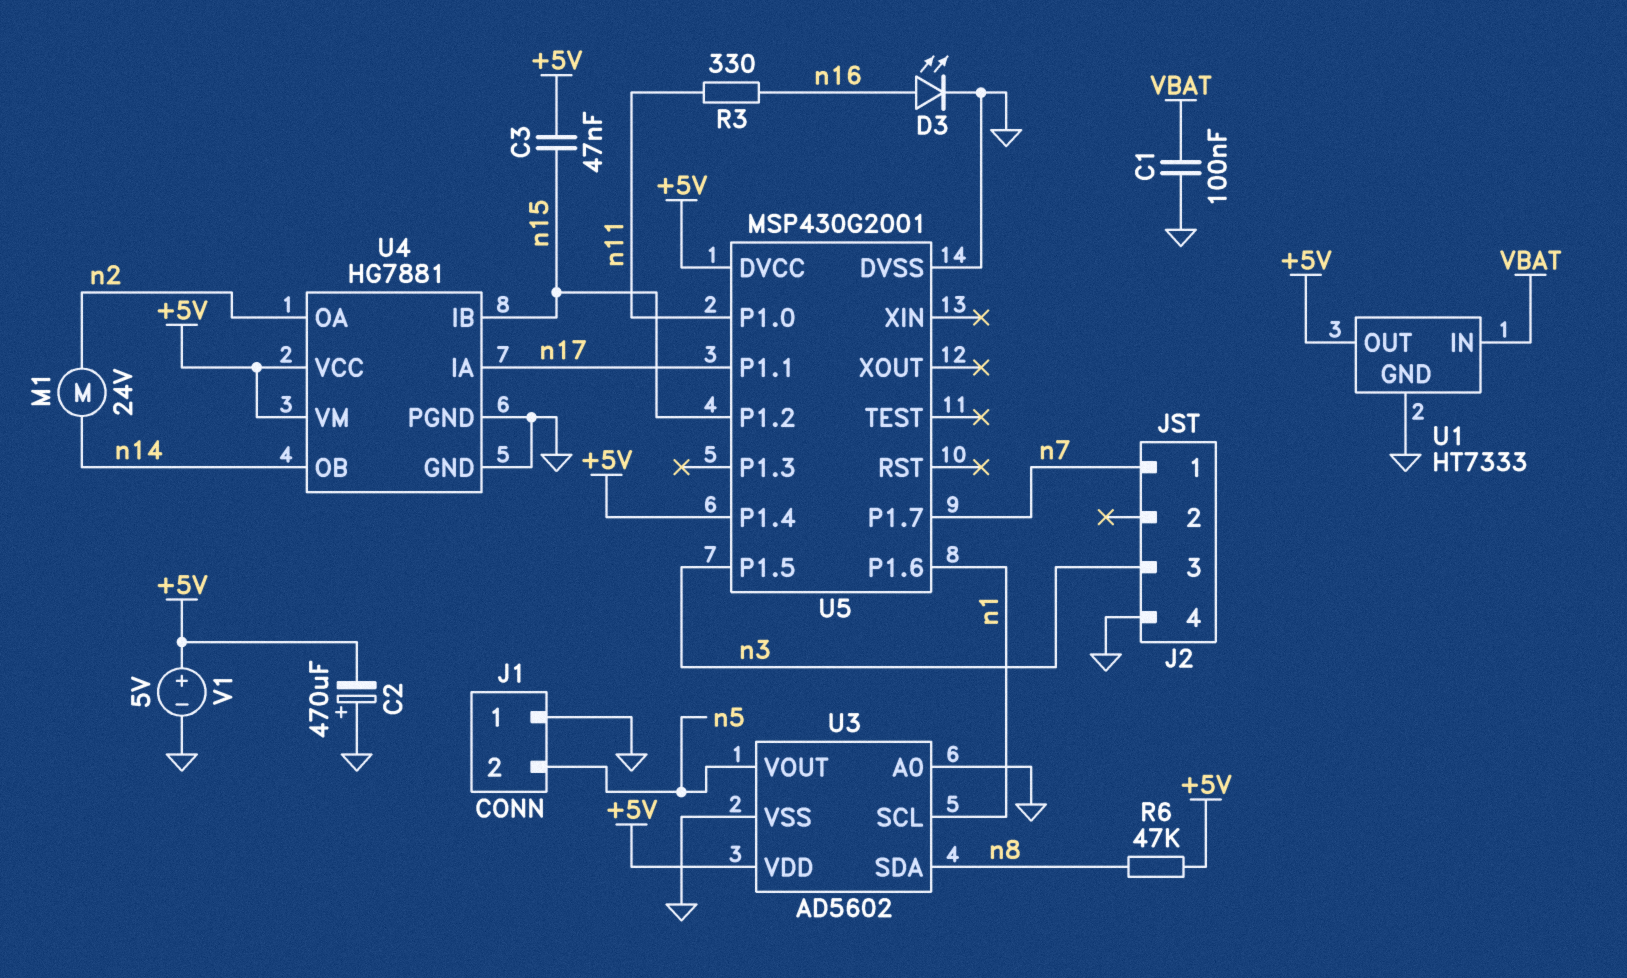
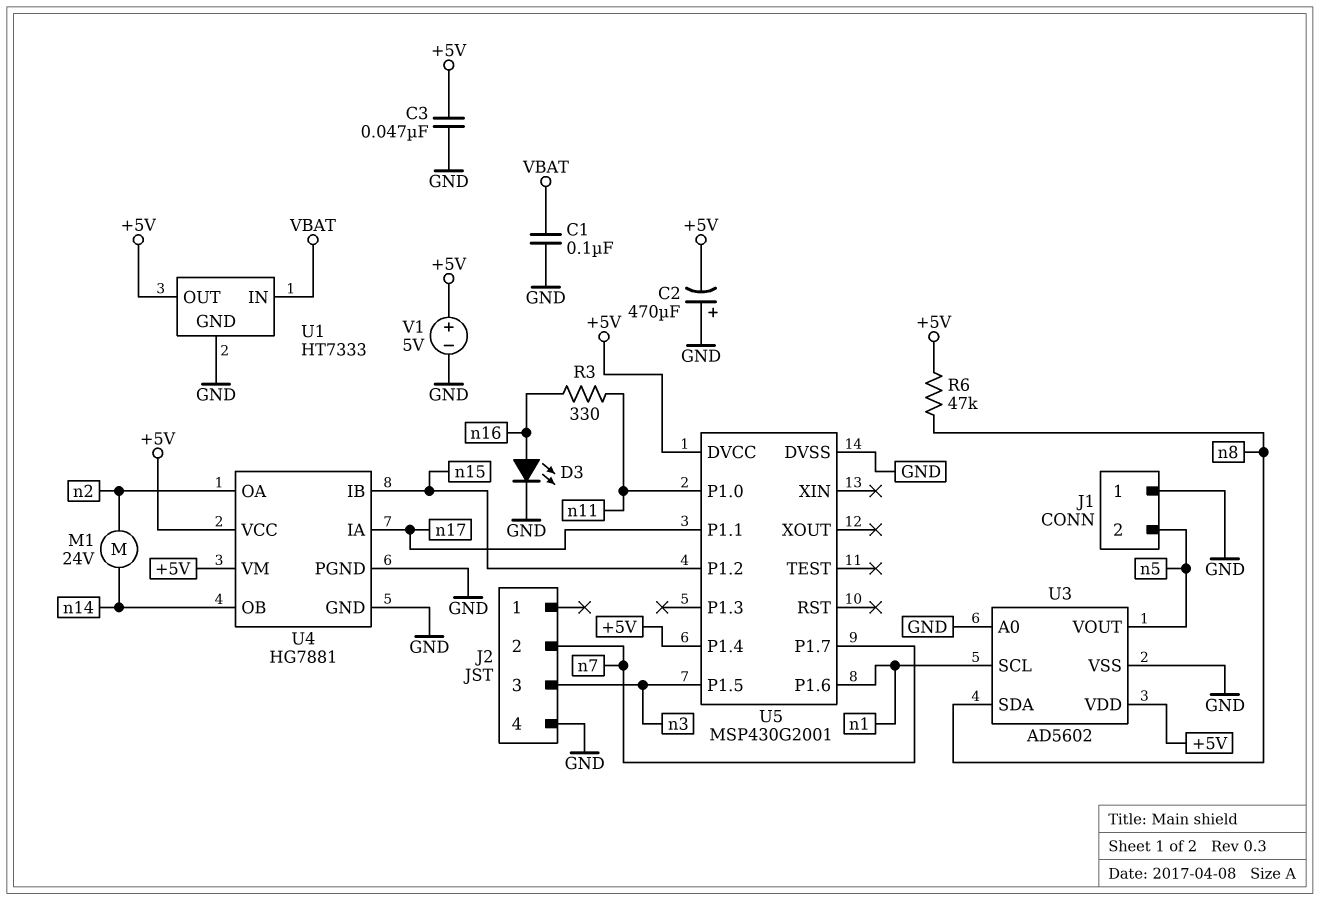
C3: 47nF (+5V, n15) -> 47nF (+5V, GND)
J2 pin 1: n7 -> none
J2 pin 2: none -> n7

